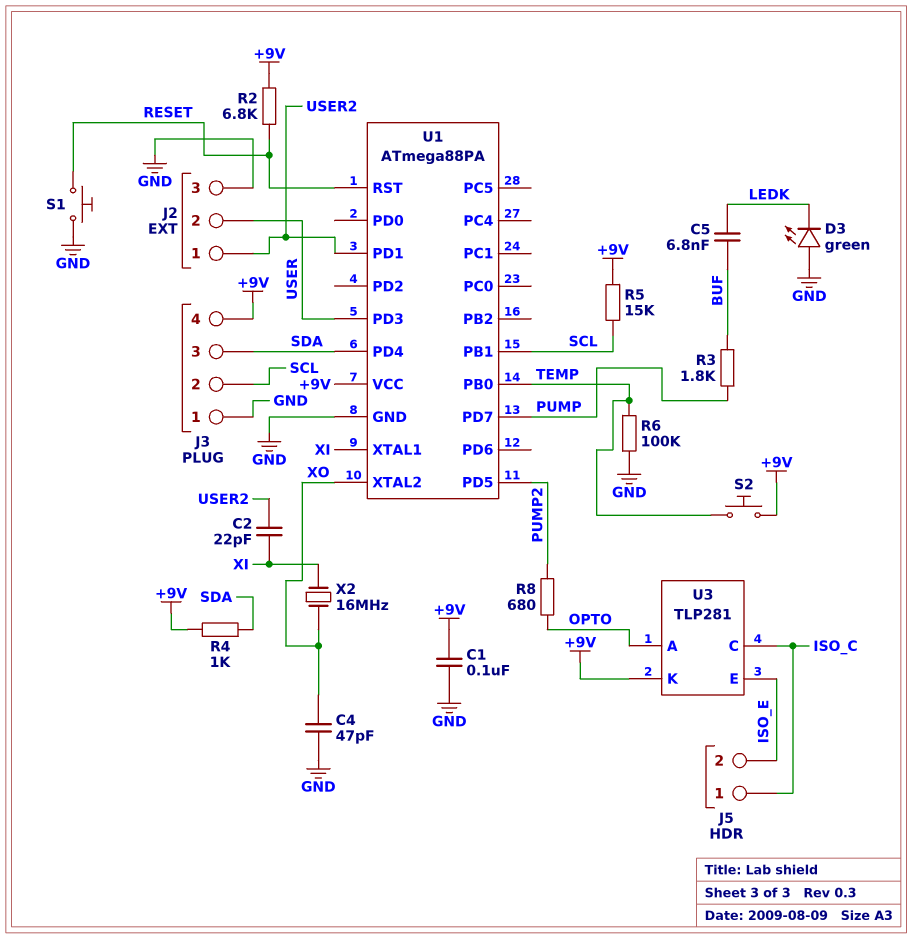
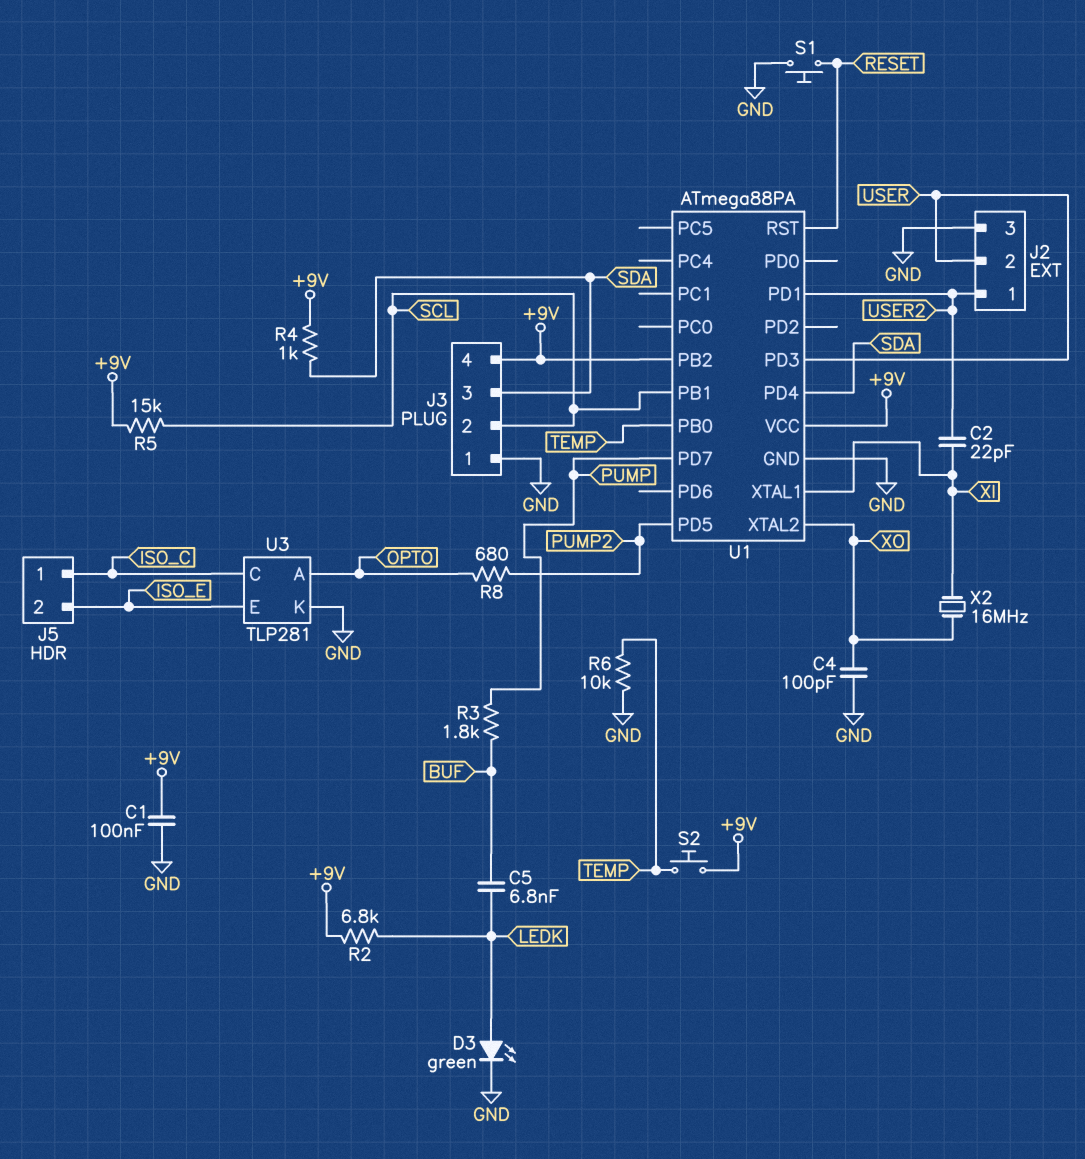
C4: 47pF (GND, XO) -> 100pF (GND, XO)
D3: LED green (A GND, K LEDK) -> LED green (A LEDK, K GND)
R2: 6.8k (+9V, RESET) -> 6.8k (+9V, LEDK)
R6: 100k (GND, TEMP) -> 10k (GND, TEMP)
U1 pin PB2: none -> +9V
U3 pin K: +9V -> GND

